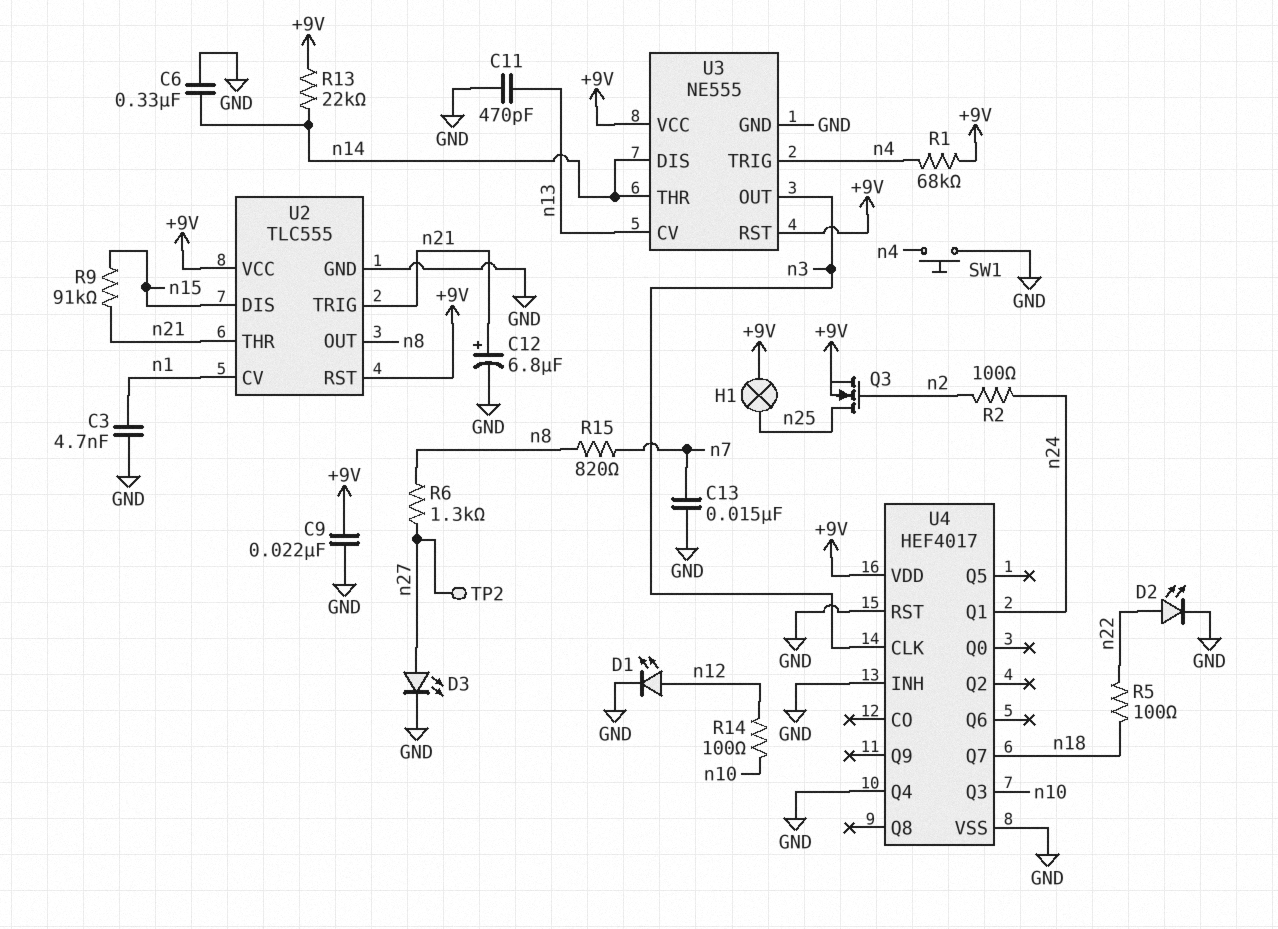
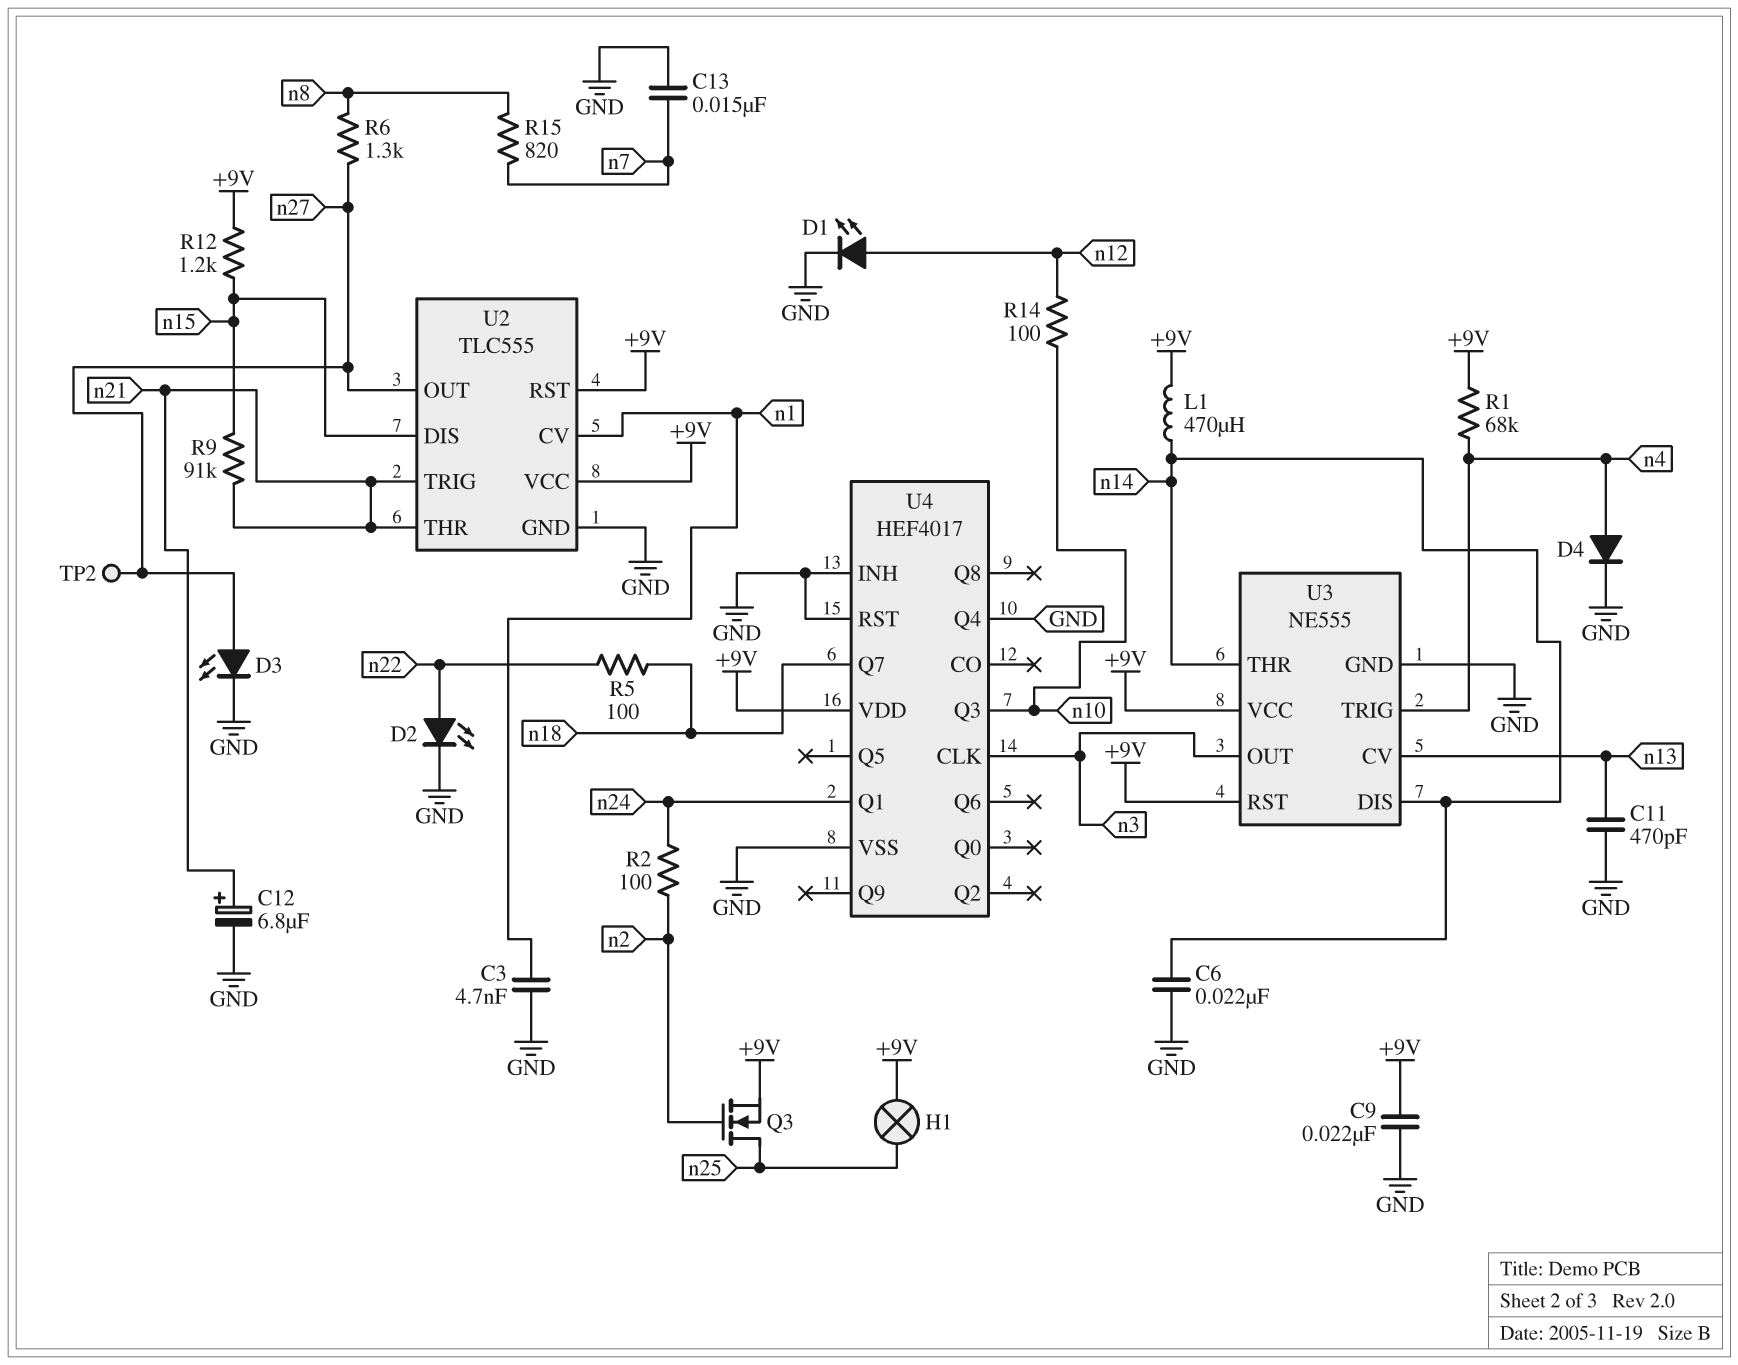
C6: 330nF (GND, n14) -> 22nF (GND, n14)
D4: none -> diode (A n4, K GND)
L1: none -> 470uH (+9V, n14)
R12: none -> 1.2k (+9V, n15)
R13: 22k (+9V, n14) -> none
SW1: button (GND, n4) -> none
U2 pin OUT: n8 -> n27

